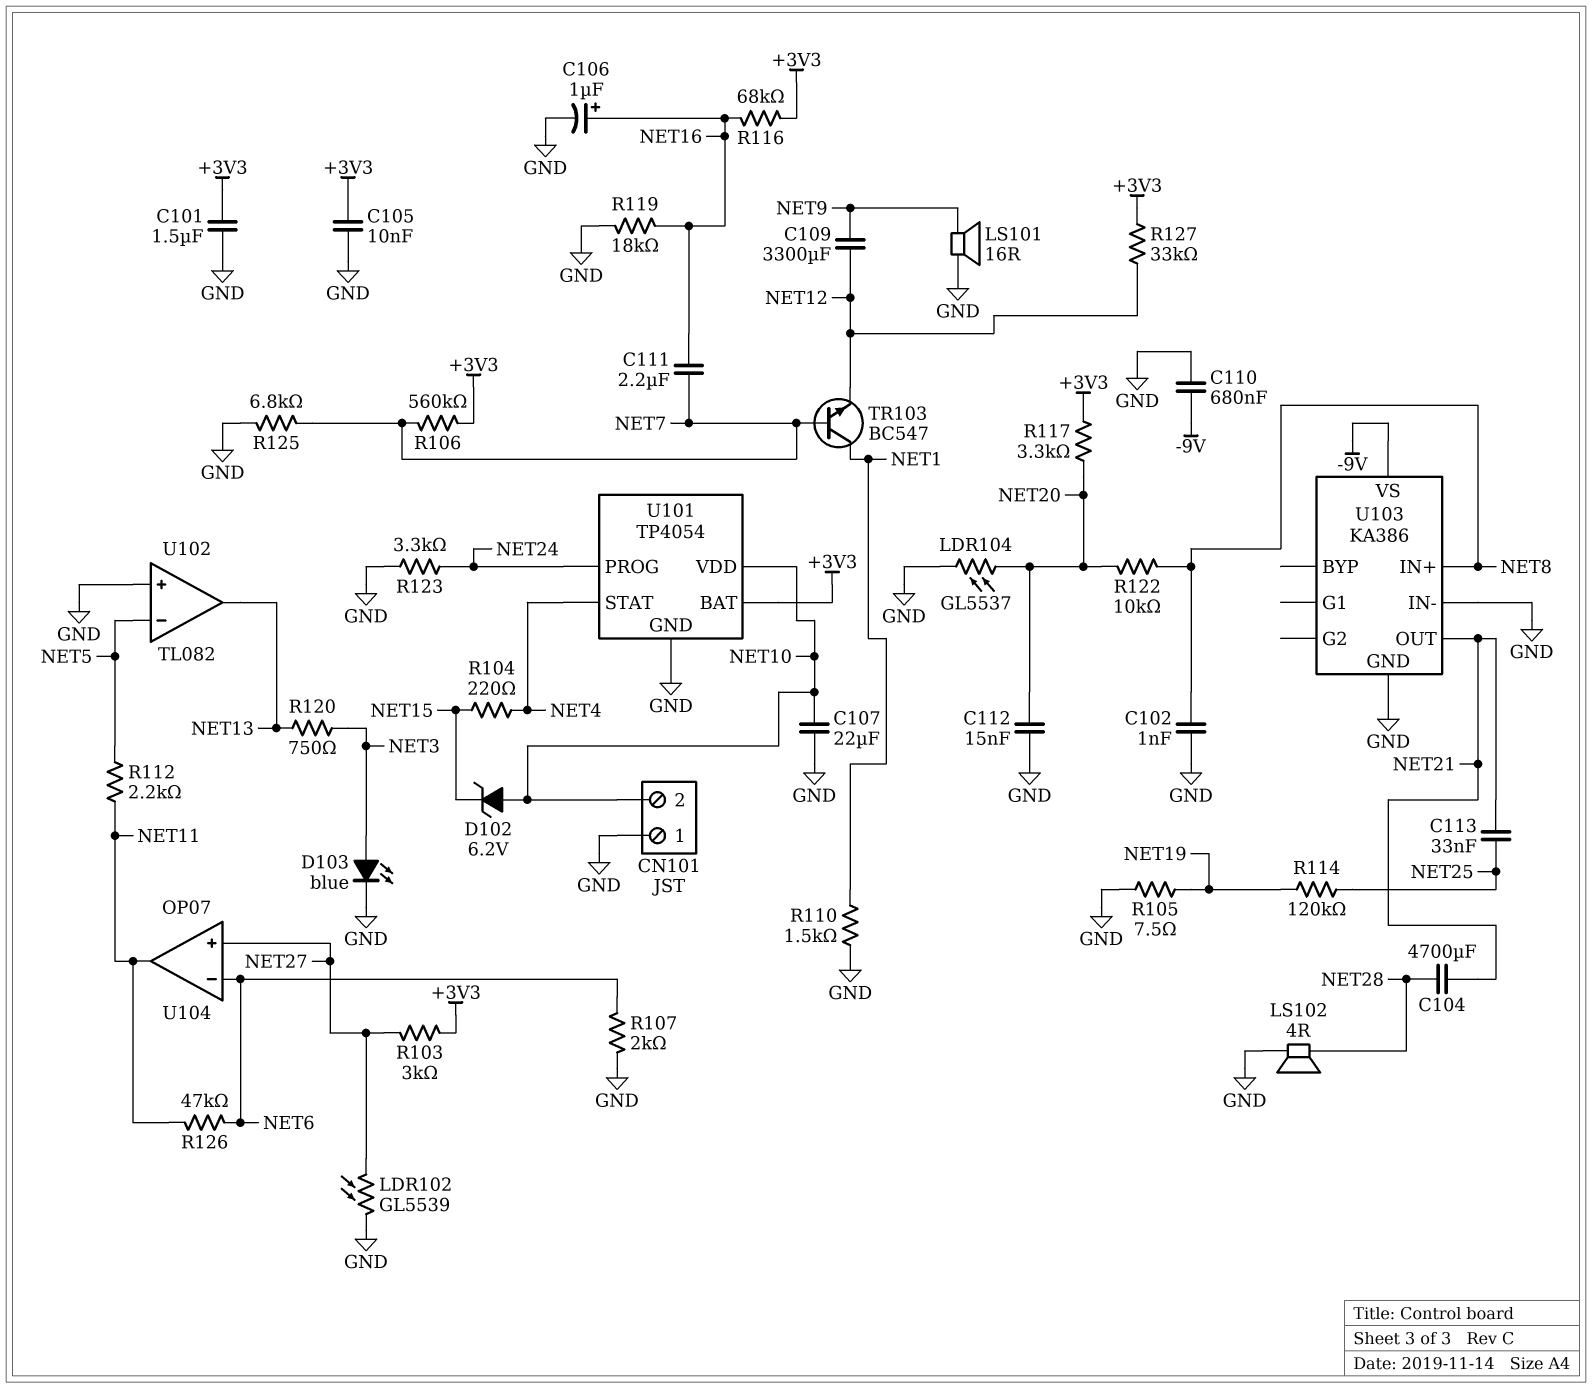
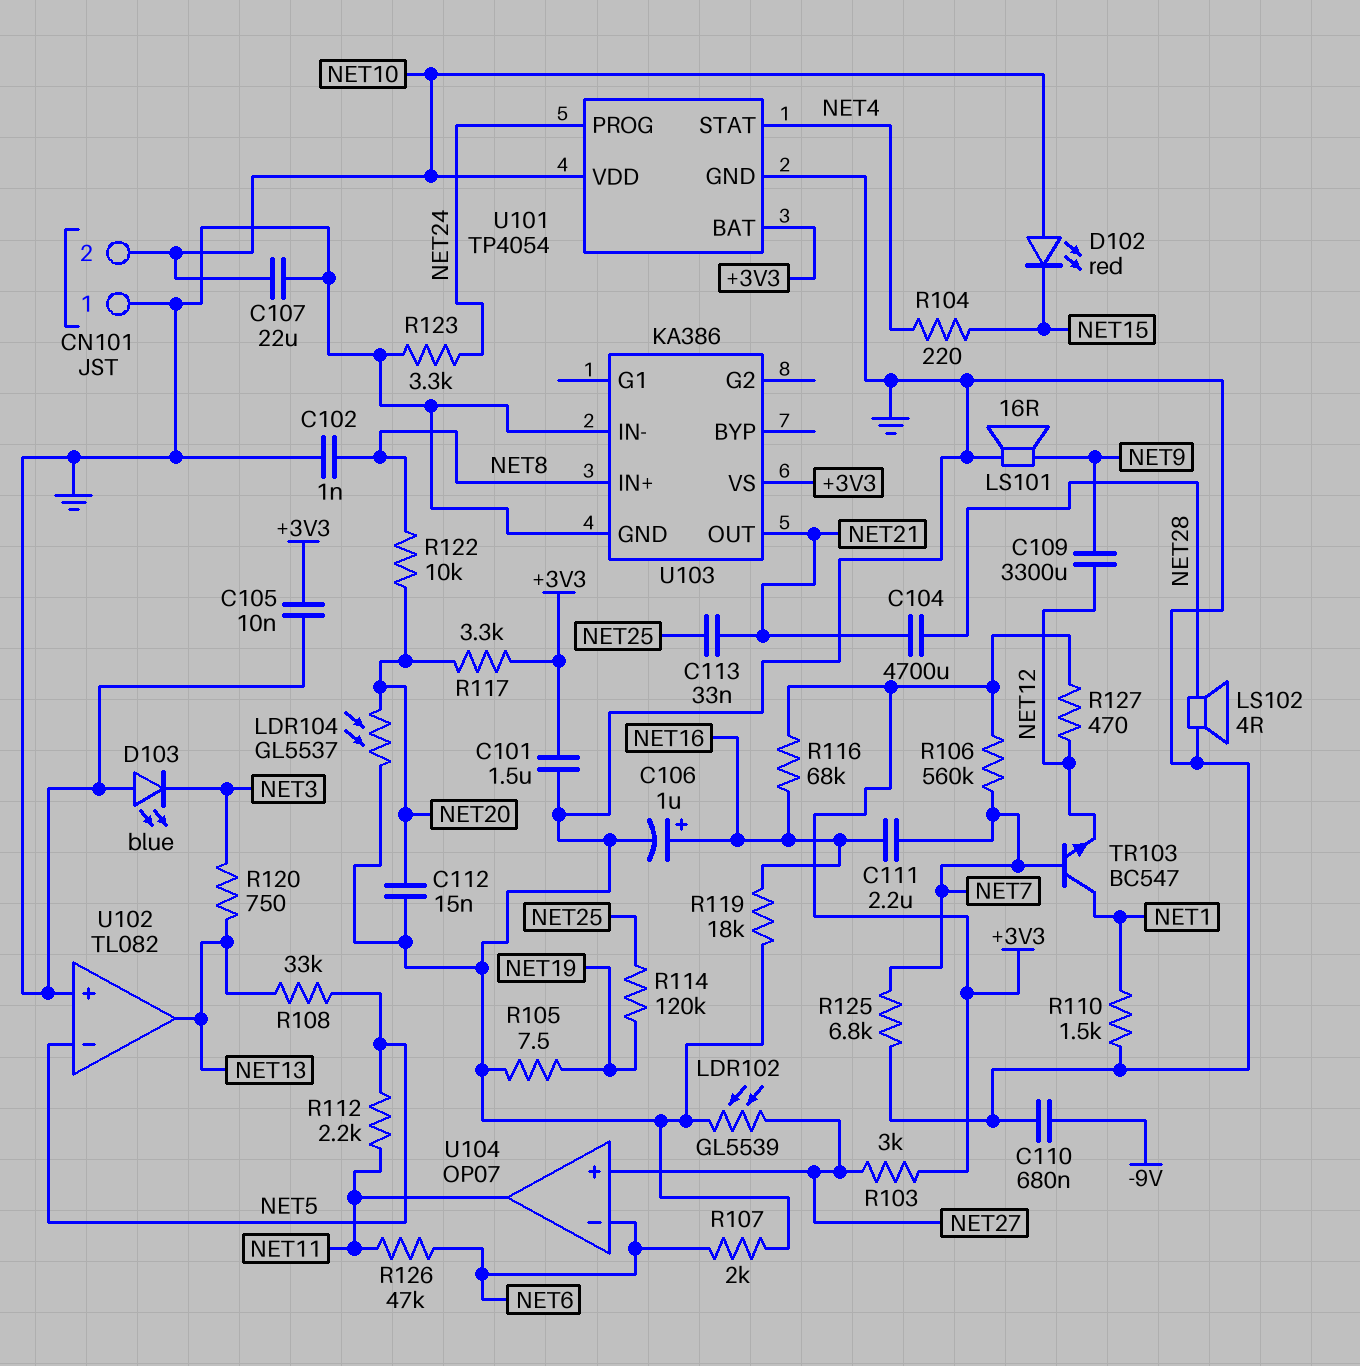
D102: zener 6.2V (A NET10, K NET15) -> LED red (A NET10, K NET15)
D103: LED blue (A NET3, K GND) -> LED blue (A GND, K NET3)
R108: none -> 33k (NET5, NET13)
R127: 33k (+3V3, NET12) -> 470 (+3V3, NET12)
U103 pin VS: -9V -> +3V3

